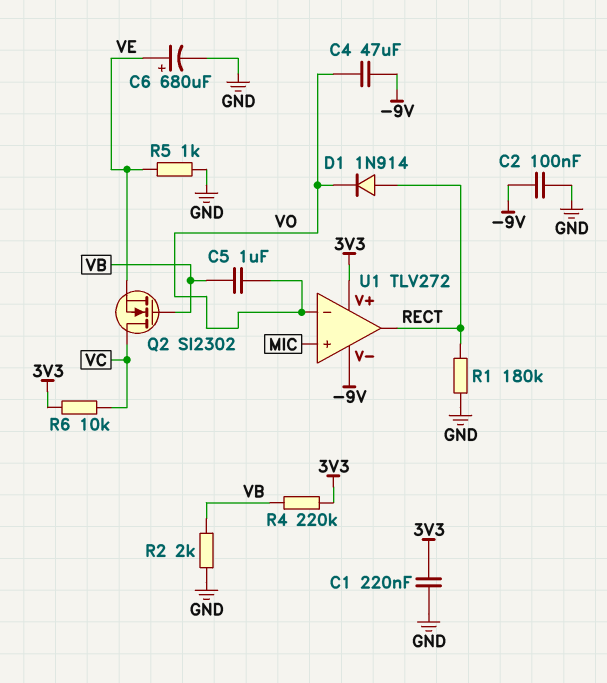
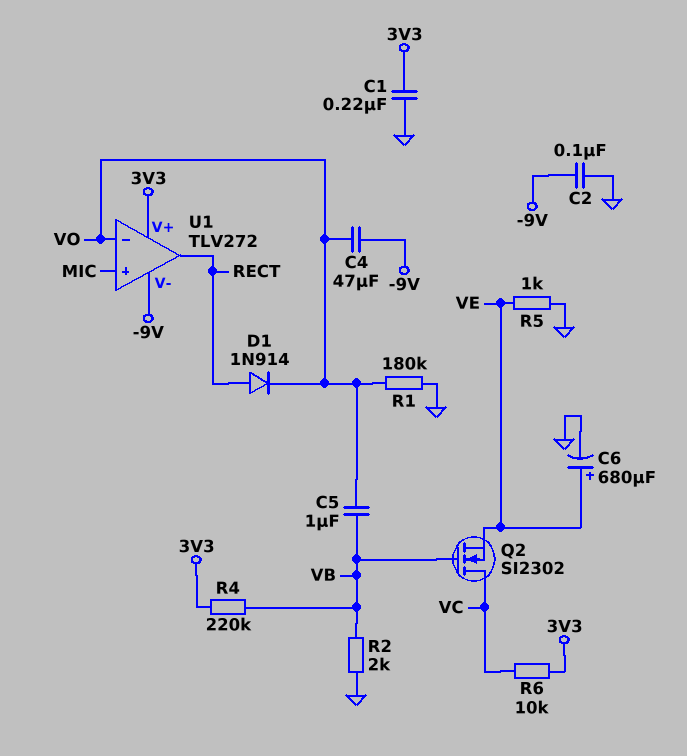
R1: 180k (GND, RECT) -> 180k (GND, VO)

